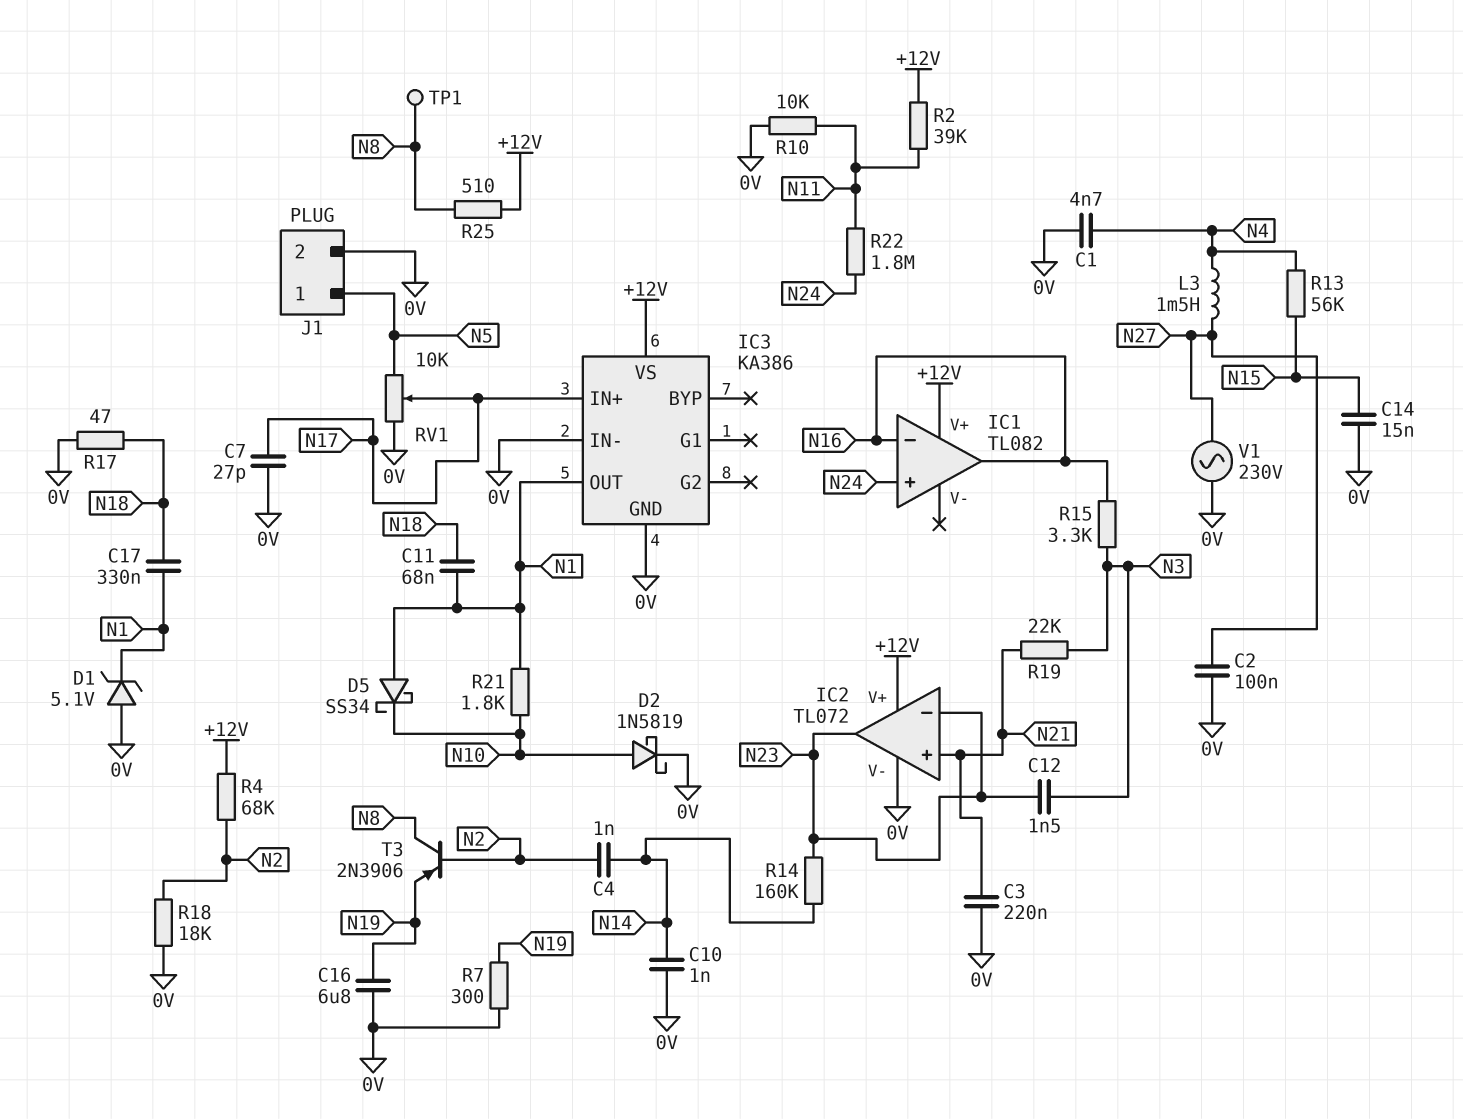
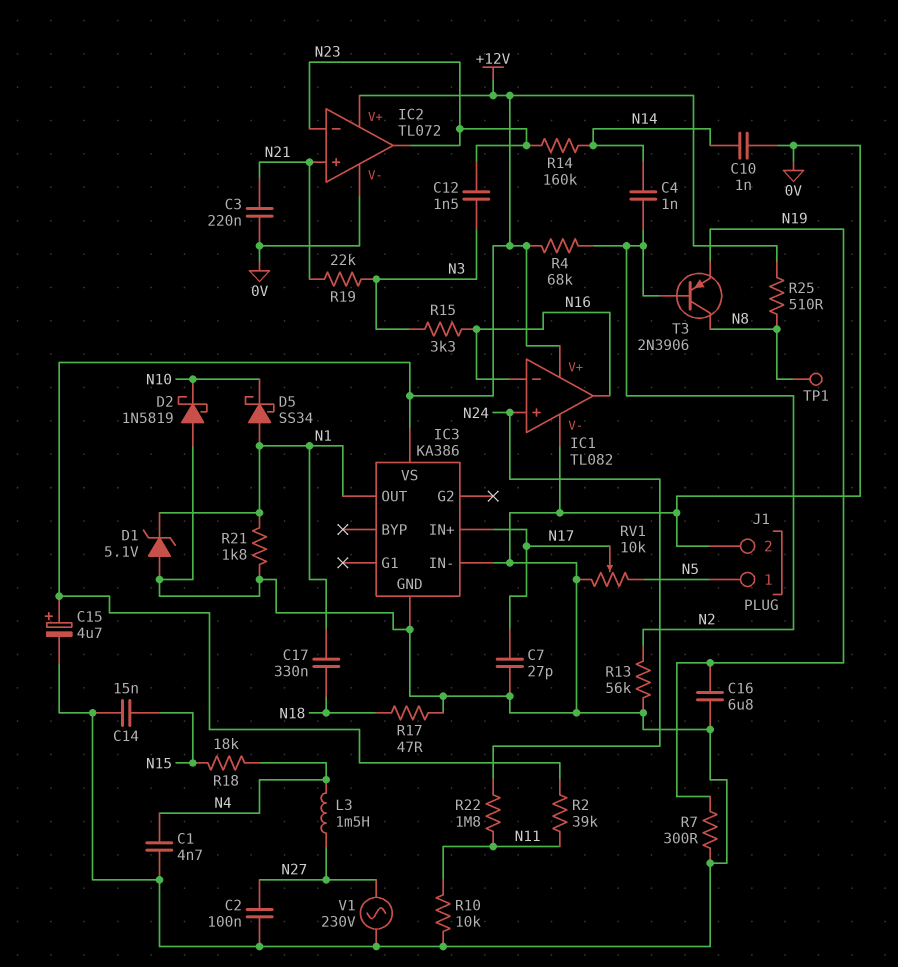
C11: 68nF (N1, N18) -> none
C15: none -> 4.7uF (plus +12V, minus 0V)
D2: schottky 1N5819 (A N10, K 0V) -> schottky 1N5819 (A 0V, K N10)
IC1 pin V-: none -> 0V
R13: 56k (N4, N15) -> 56k (0V, N2)
R18: 18k (0V, N2) -> 18k (N4, N15)
R21: 1.8k (N1, N10) -> 1.8k (0V, N1)

